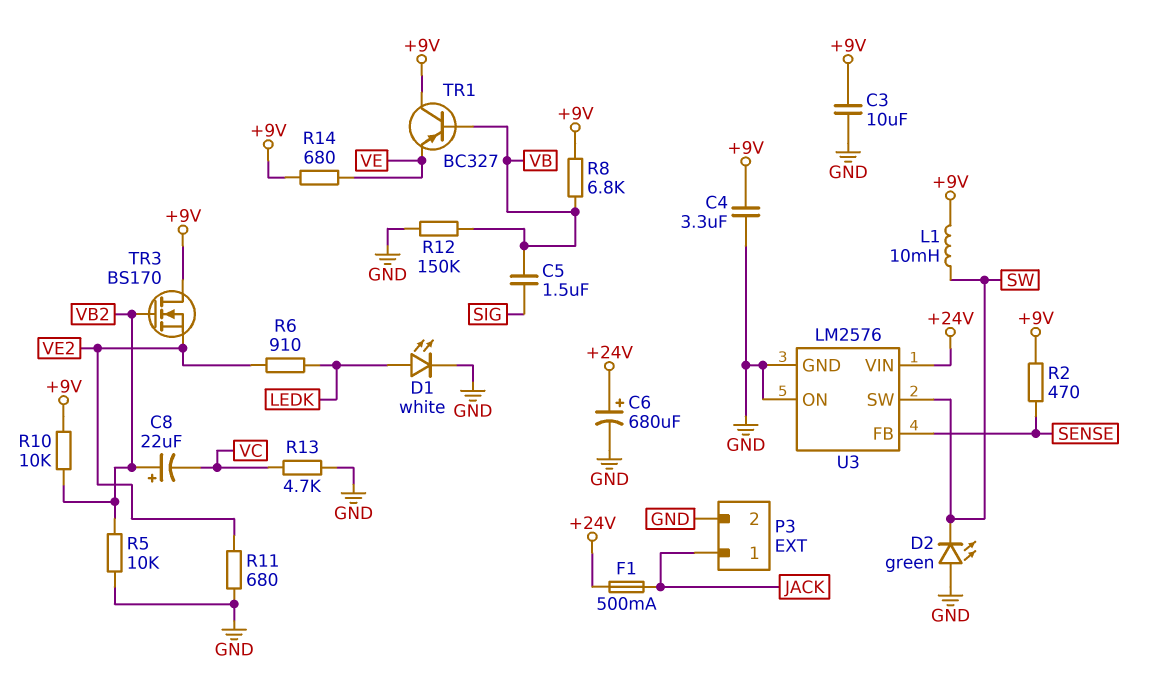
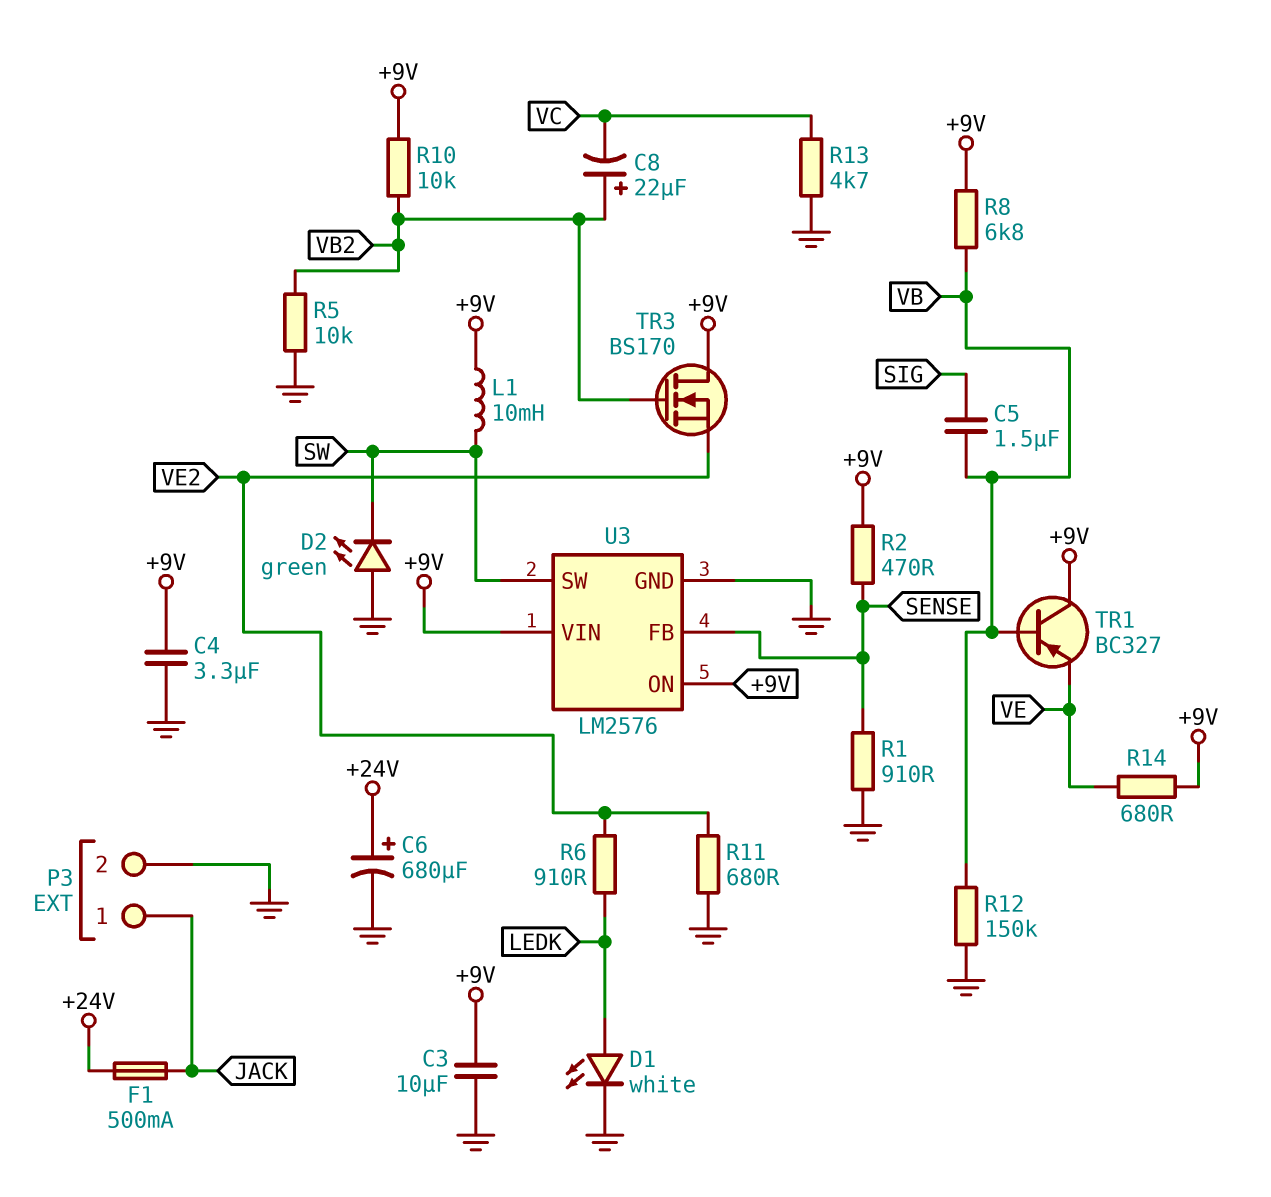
R1: none -> 910 (GND, SENSE)
U3 pin ON: GND -> +9V
U3 pin VIN: +24V -> +9V

